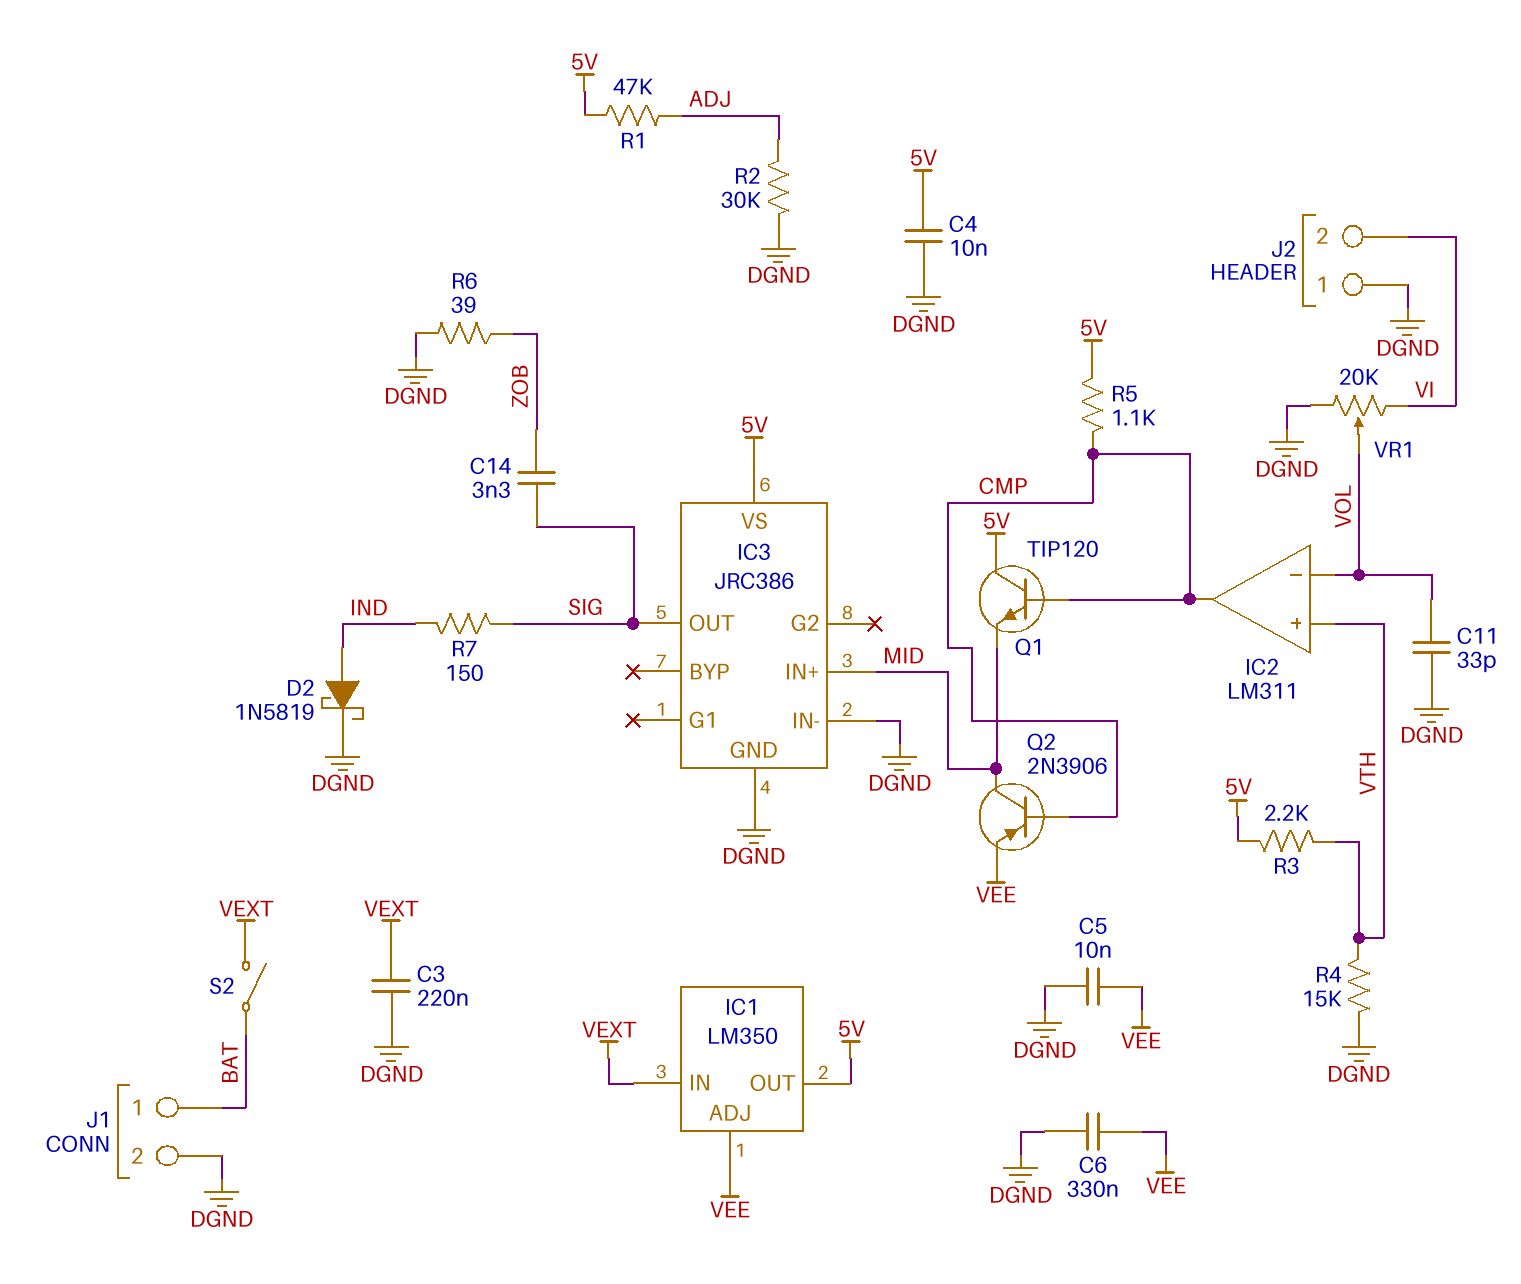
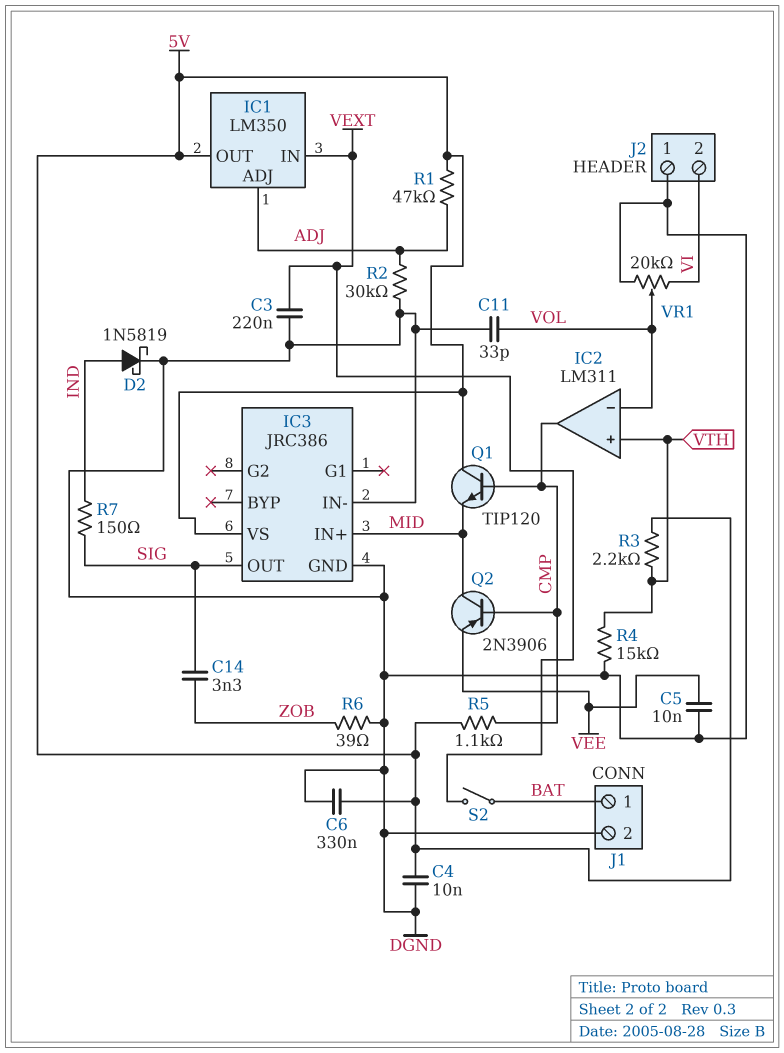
C6: 330nF (DGND, VEE) -> 330nF (5V, DGND)
IC1 pin ADJ: VEE -> ADJ

